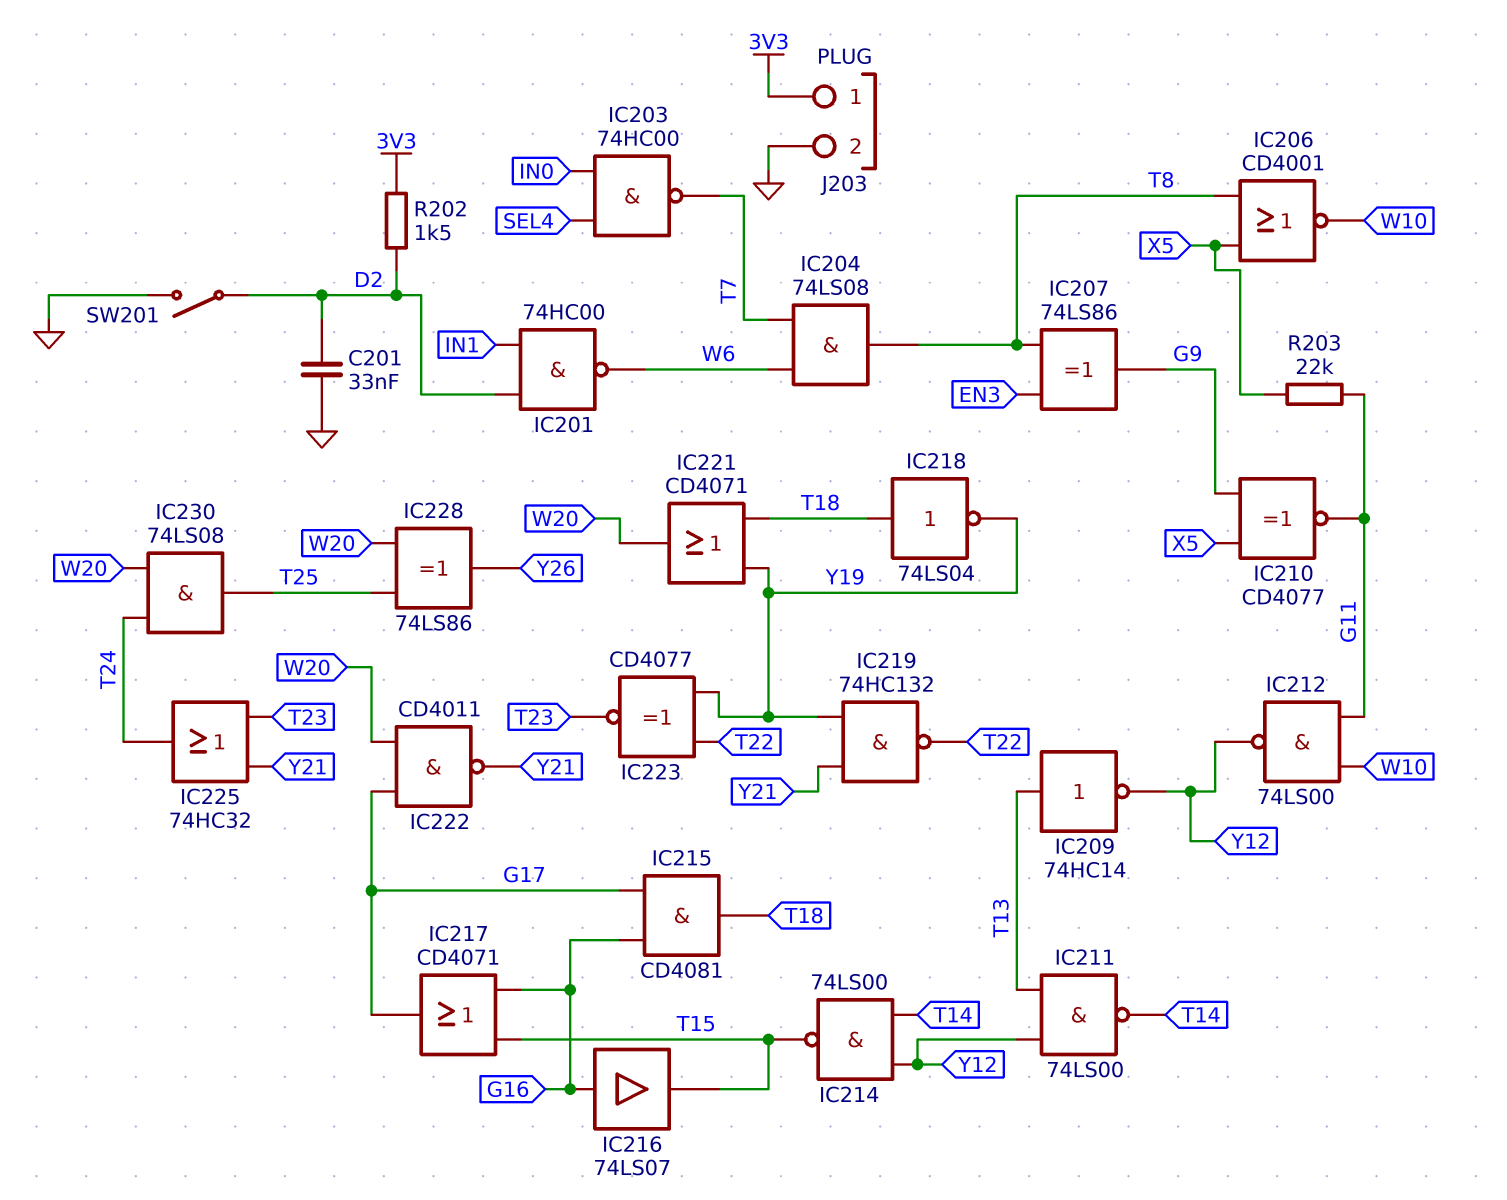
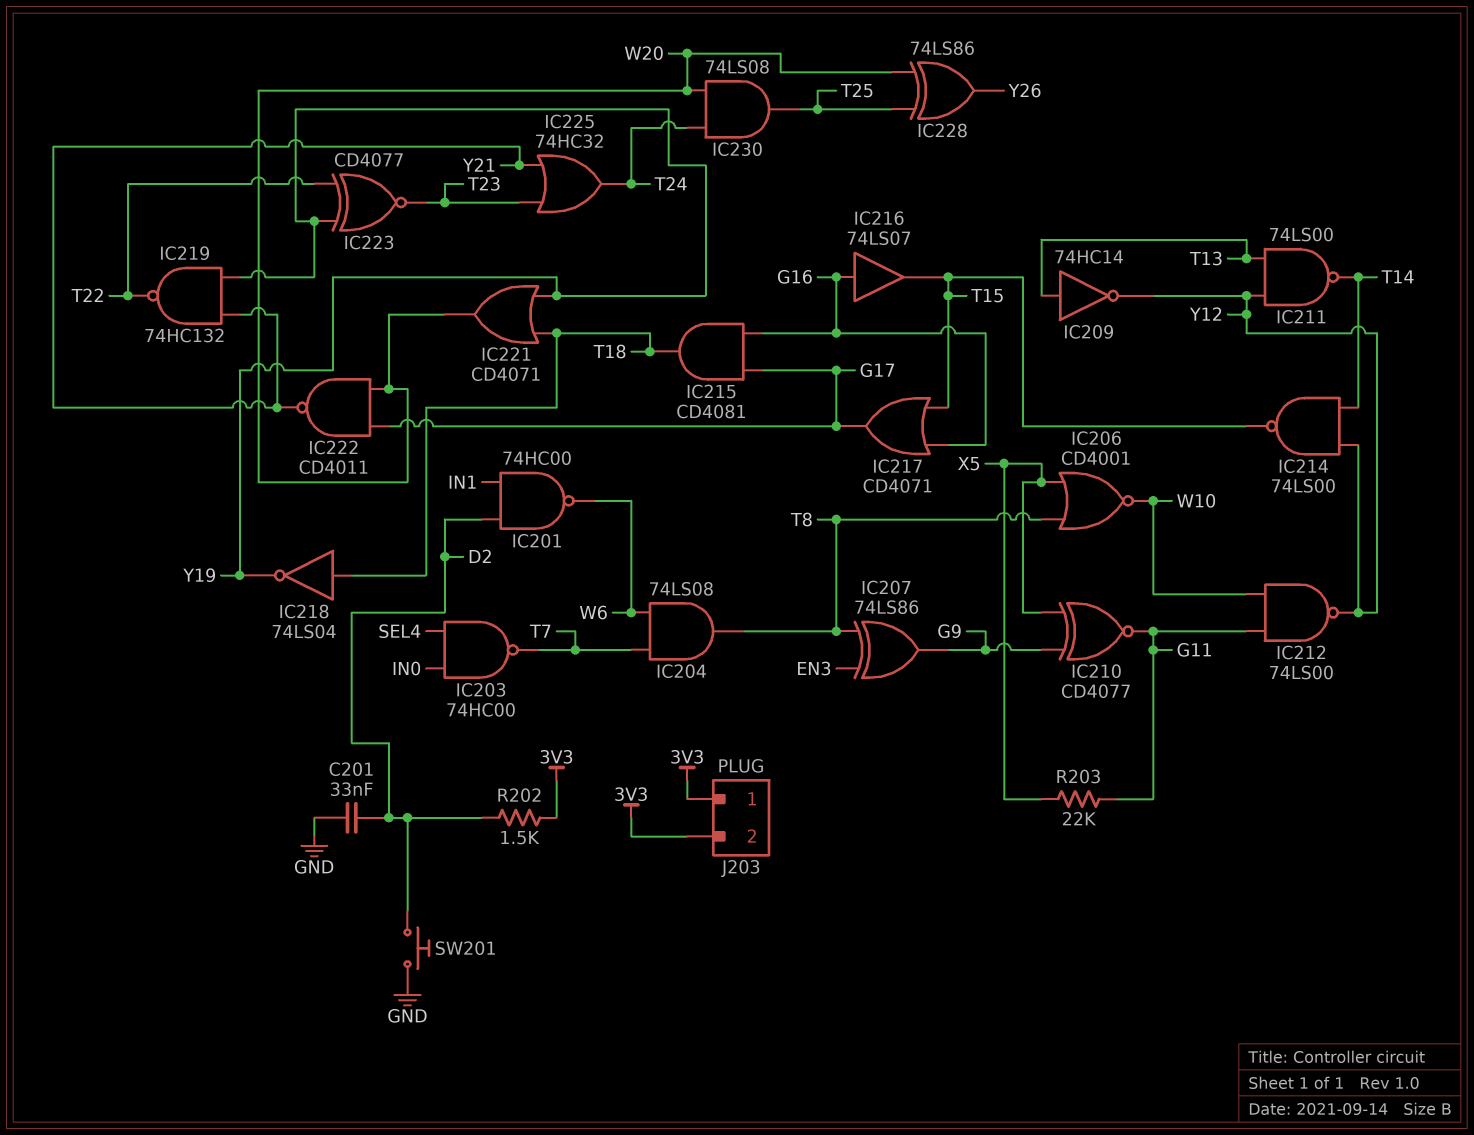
J203 pin 2: GND -> 3V3
SW201: switch (D2, GND) -> button (D2, GND)

